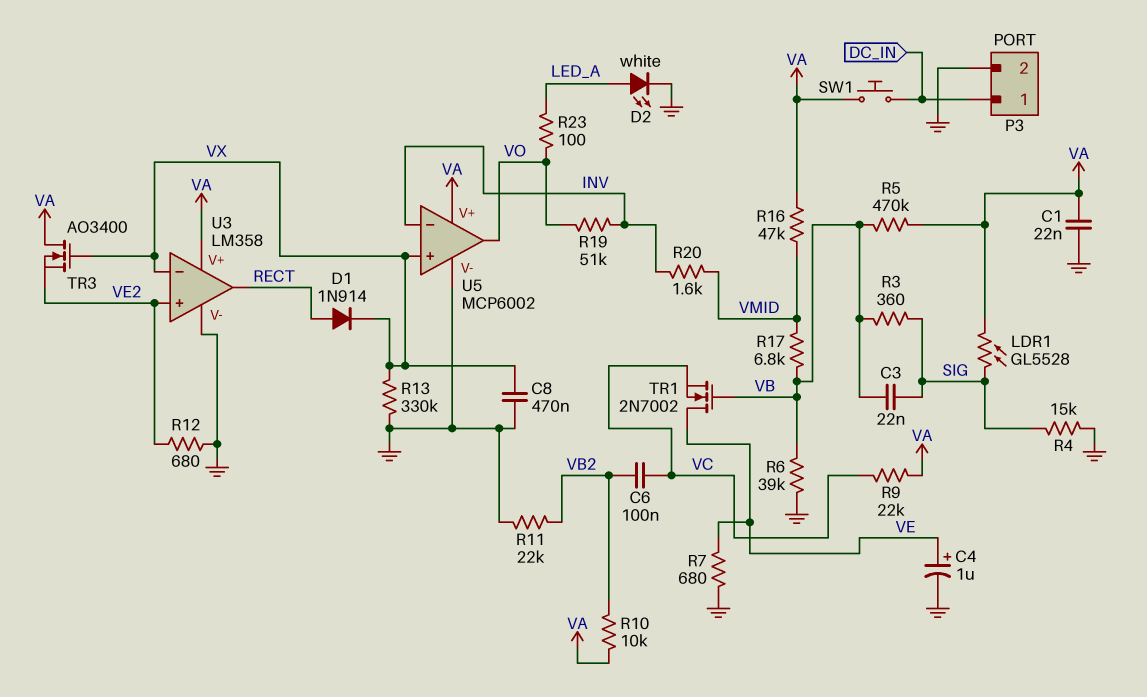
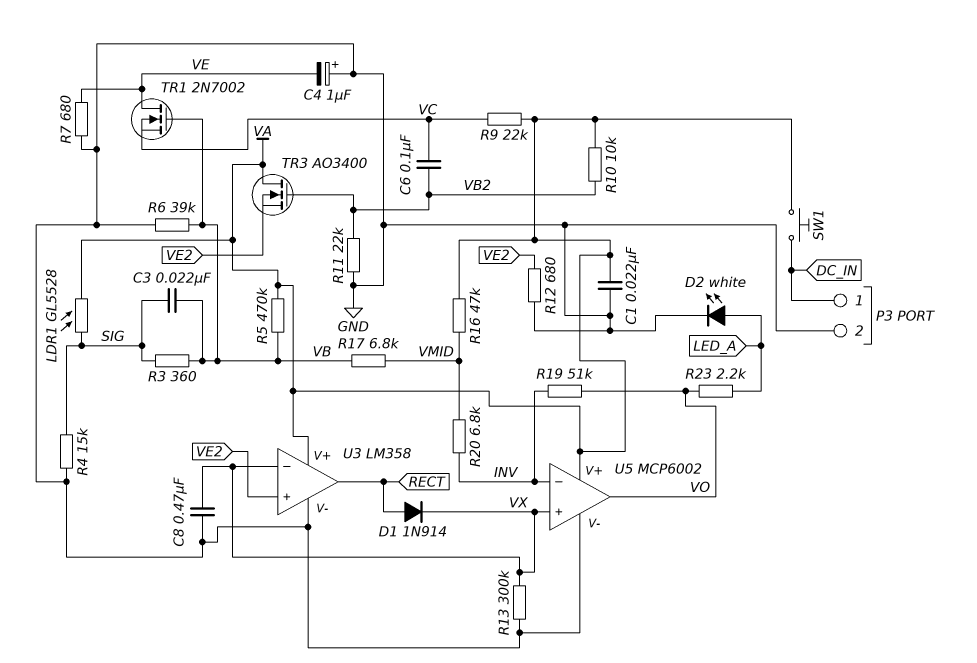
C4: 1uF (plus VE, minus GND) -> 1uF (plus GND, minus VE)
R13: 330k (GND, VX) -> 300k (GND, VX)
R20: 1.6k (INV, VMID) -> 6.8k (INV, VMID)
R23: 100 (LED_A, VO) -> 2.2k (LED_A, VO)
TR3: NMOS AO3400 (G VX, D VA, S VE2) -> NMOS AO3400 (G VB2, D VA, S VE2)

